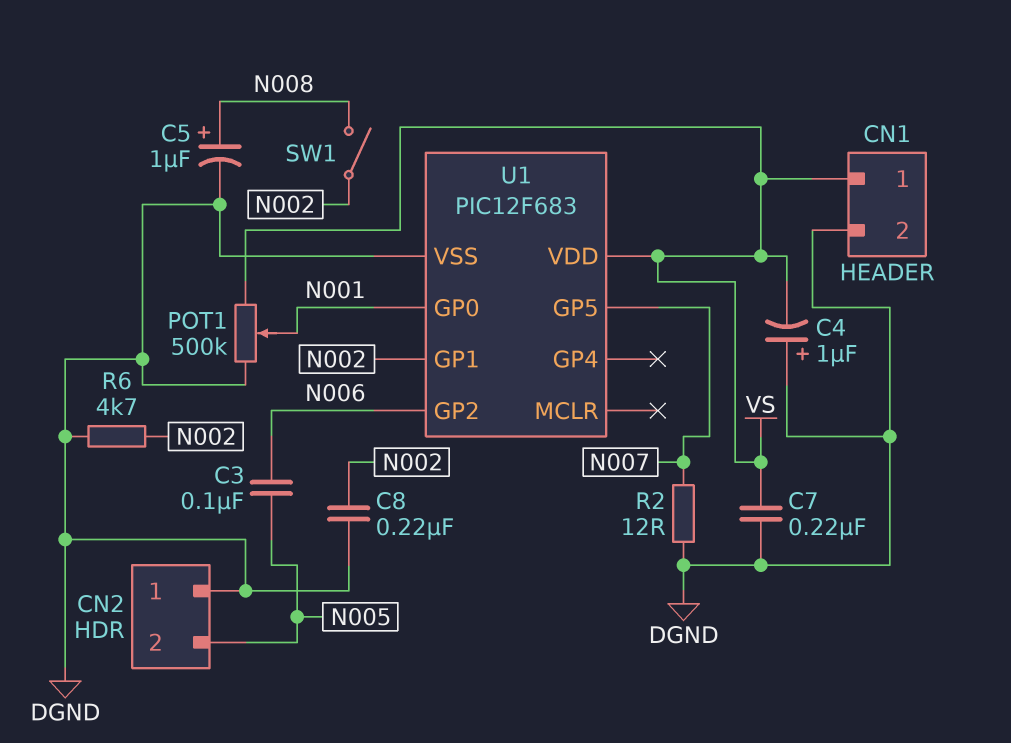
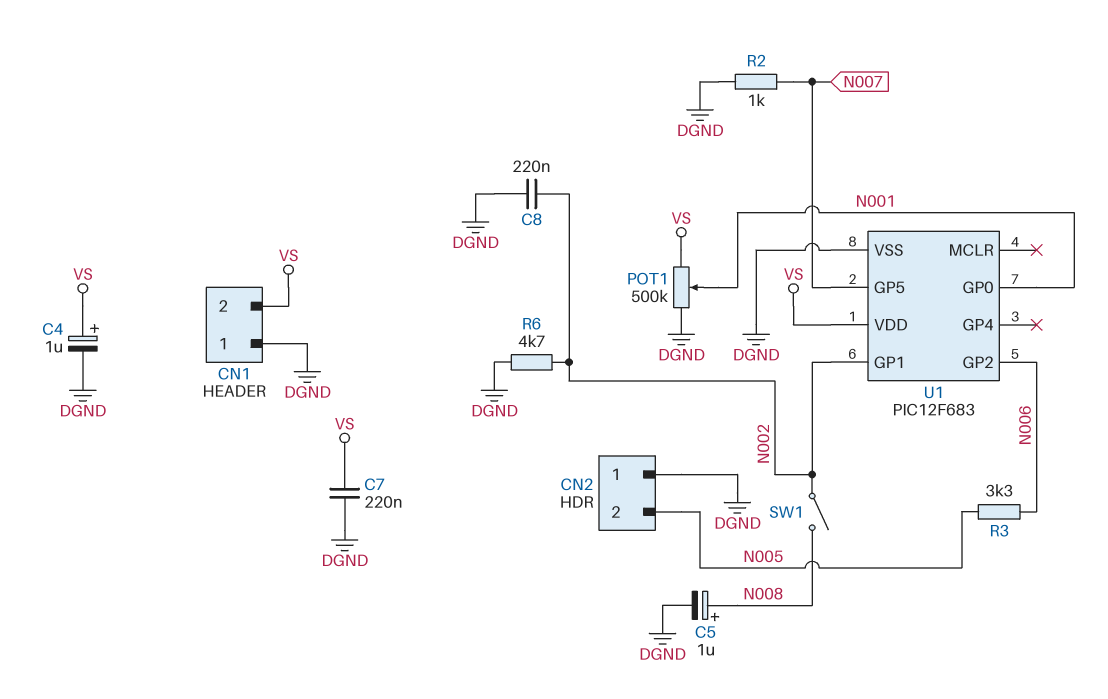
C3: 100nF (N005, N006) -> none
C4: 1uF (plus DGND, minus VS) -> 1uF (plus VS, minus DGND)
CN1 pin 1: VS -> DGND
CN1 pin 2: DGND -> VS
R2: 12 (DGND, N007) -> 1k (DGND, N007)
R3: none -> 3.3k (N005, N006)

